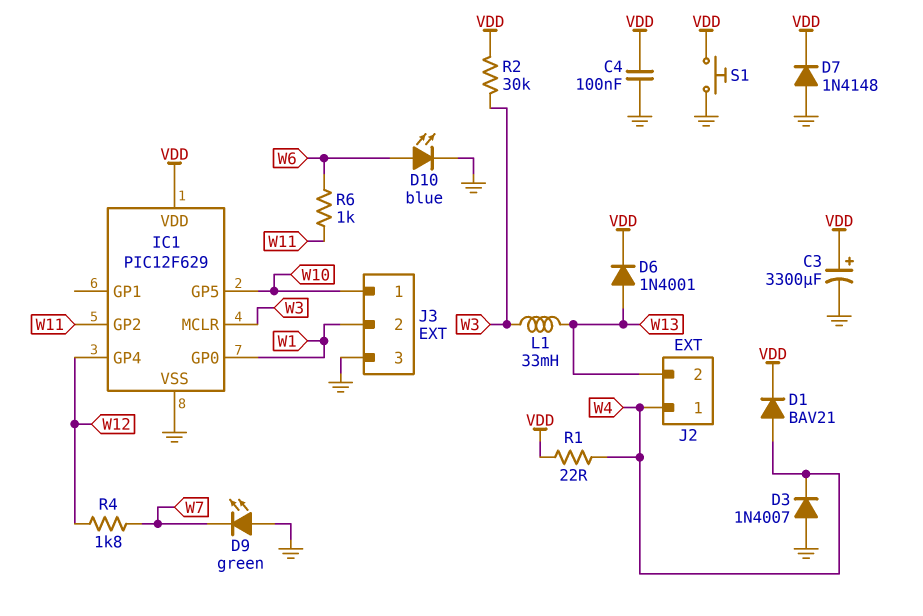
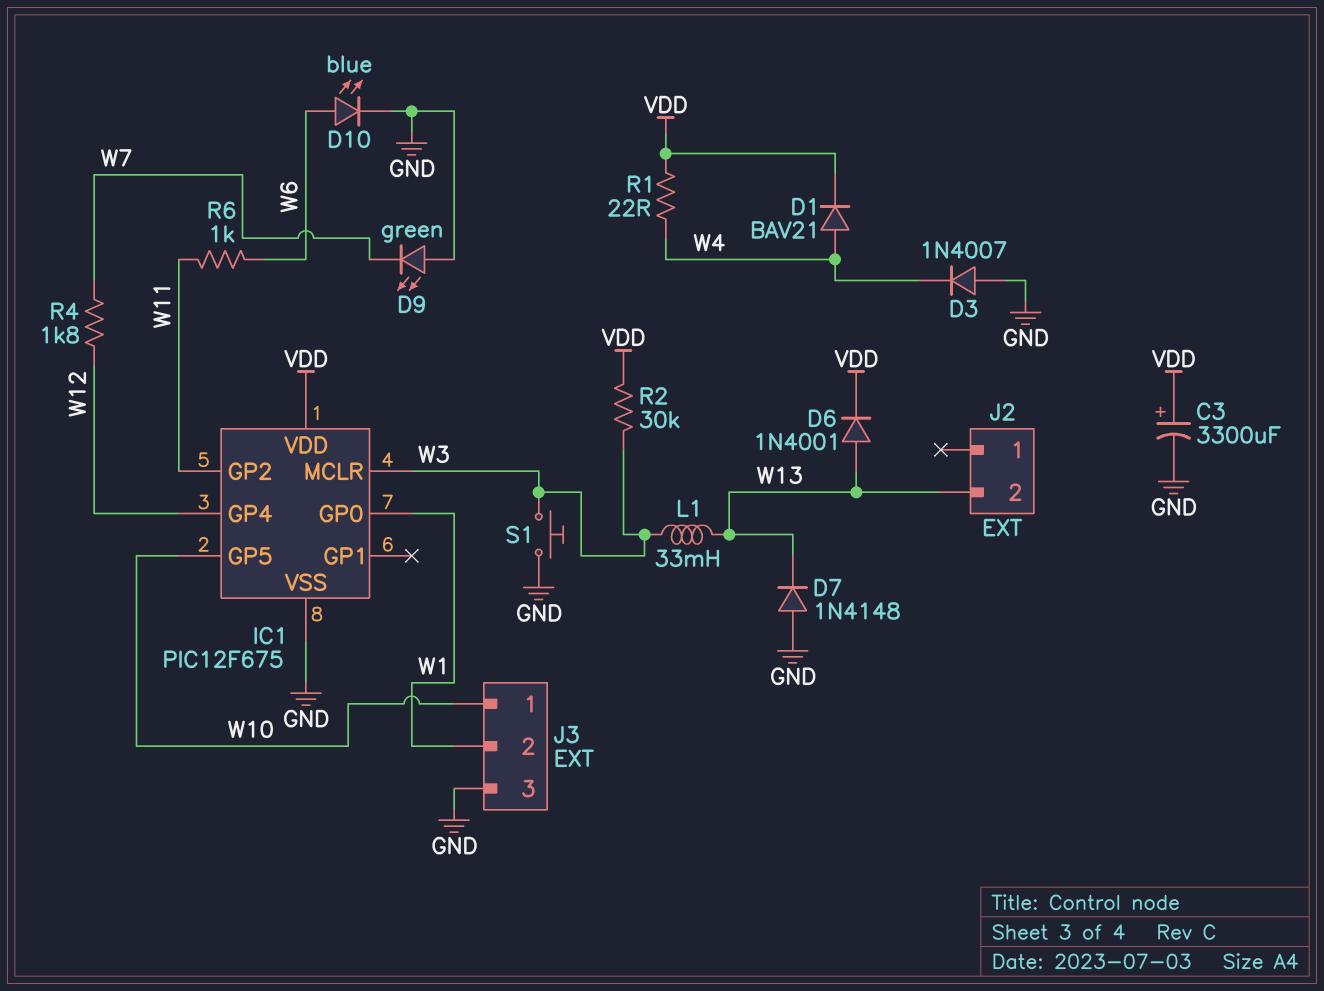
C4: 100nF (GND, VDD) -> none
D7: diode 1N4148 (A GND, K VDD) -> diode 1N4148 (A GND, K W13)
IC1: PIC12F629 -> PIC12F675
J2 pin 1: W4 -> none
S1: button (GND, VDD) -> button (GND, W3)

